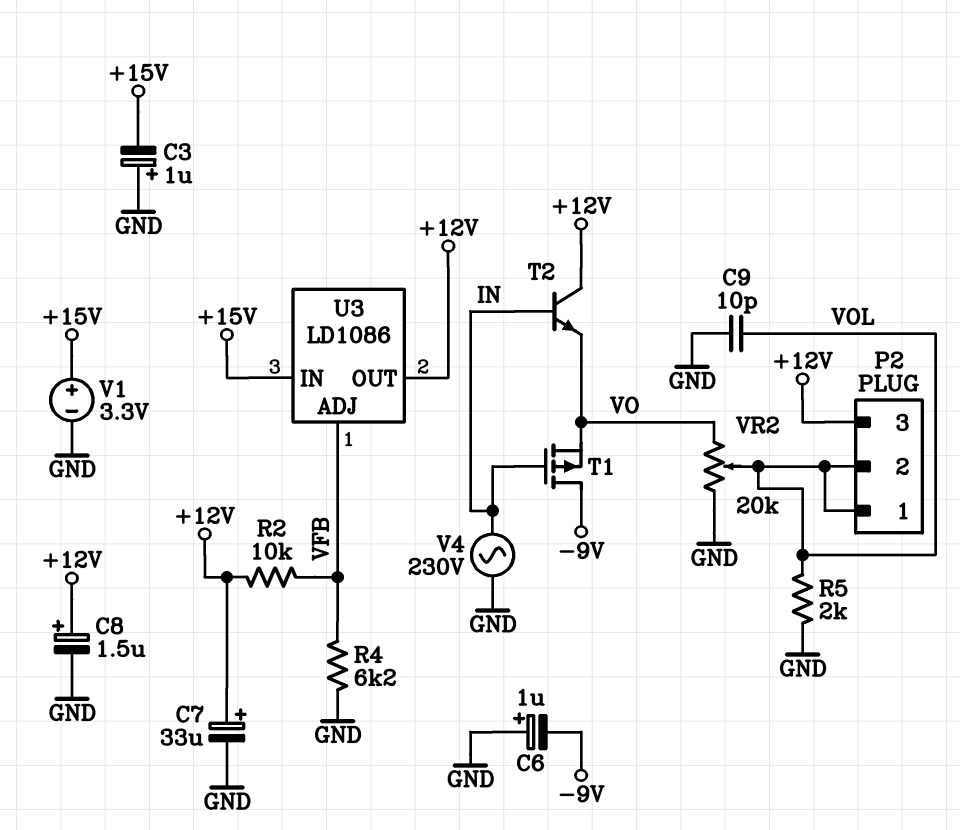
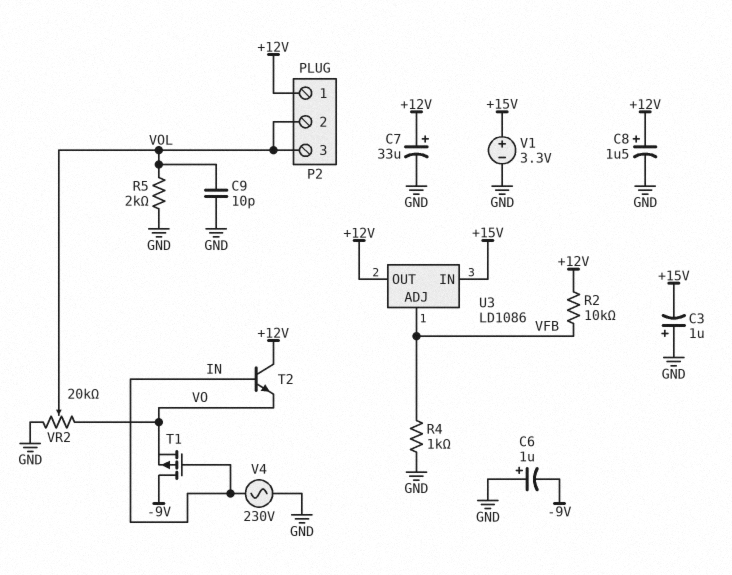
P2 pin 1: VOL -> +12V
P2 pin 3: +12V -> VOL
R4: 6.2k (GND, VFB) -> 1k (GND, VFB)

